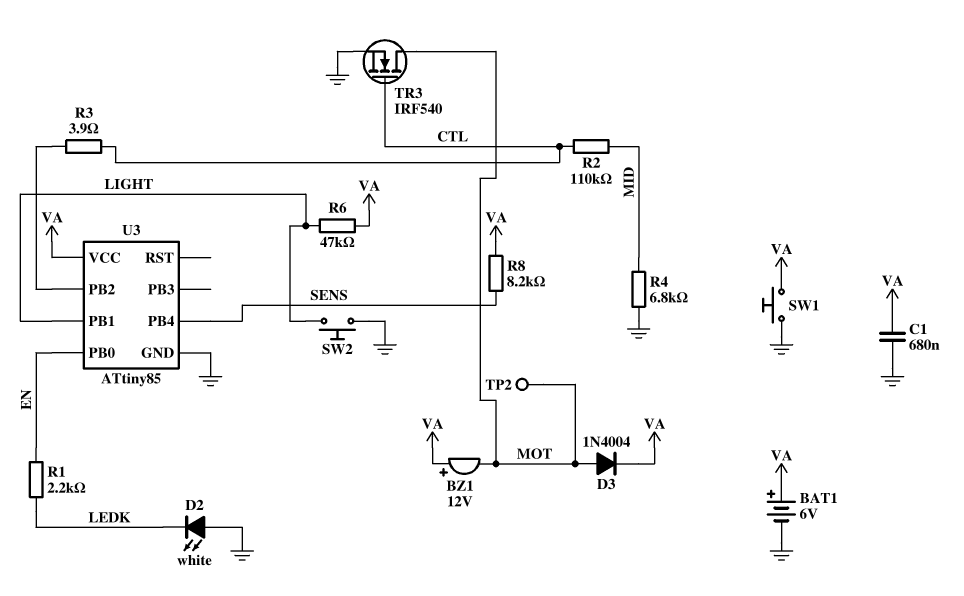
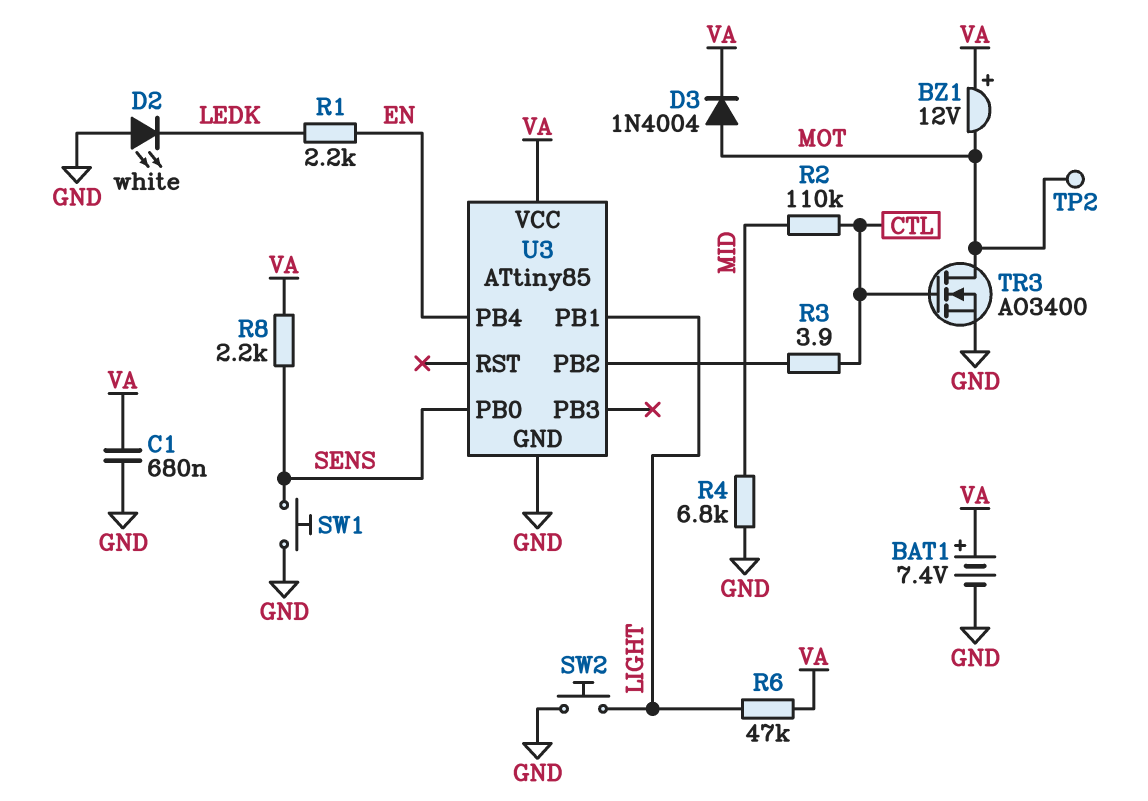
BAT1: 6V (plus VA, minus GND) -> 7.4V (plus VA, minus GND)
R8: 8.2k (SENS, VA) -> 2.2k (SENS, VA)
SW1: button (GND, VA) -> button (GND, SENS)
TR3: NMOS IRF540 (G CTL, D MOT, S GND) -> NMOS AO3400 (G CTL, D MOT, S GND)
U3 pin PB0: EN -> SENS
U3 pin PB4: SENS -> EN

